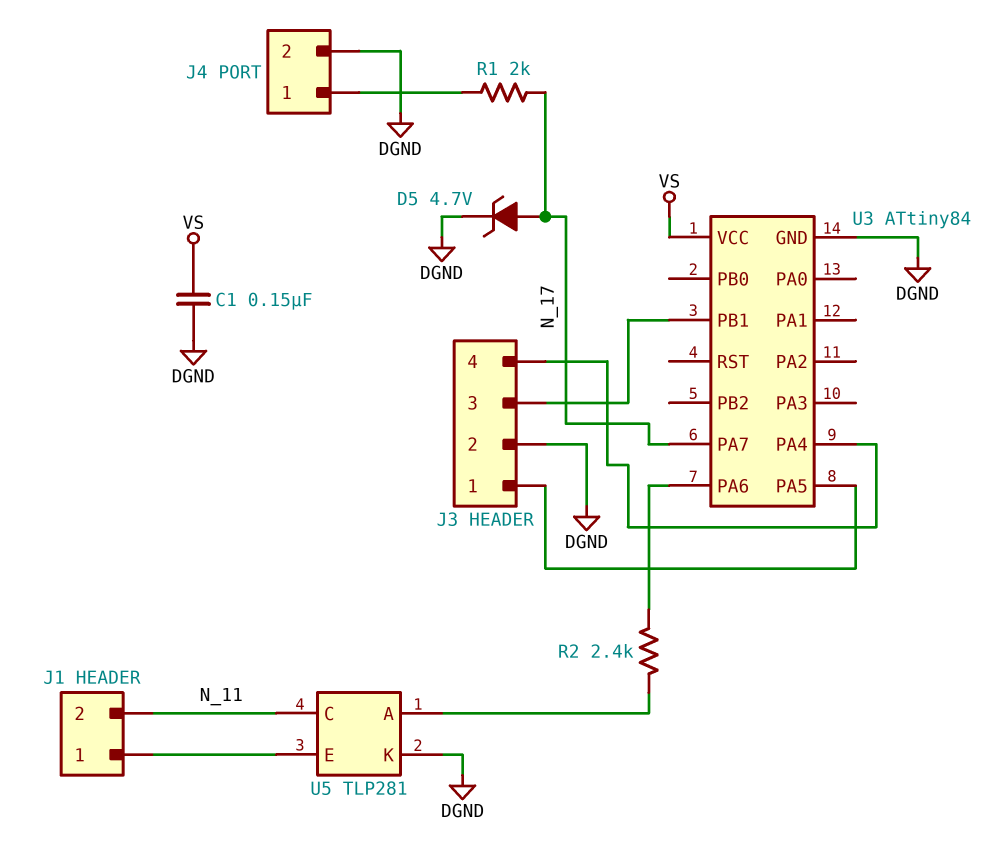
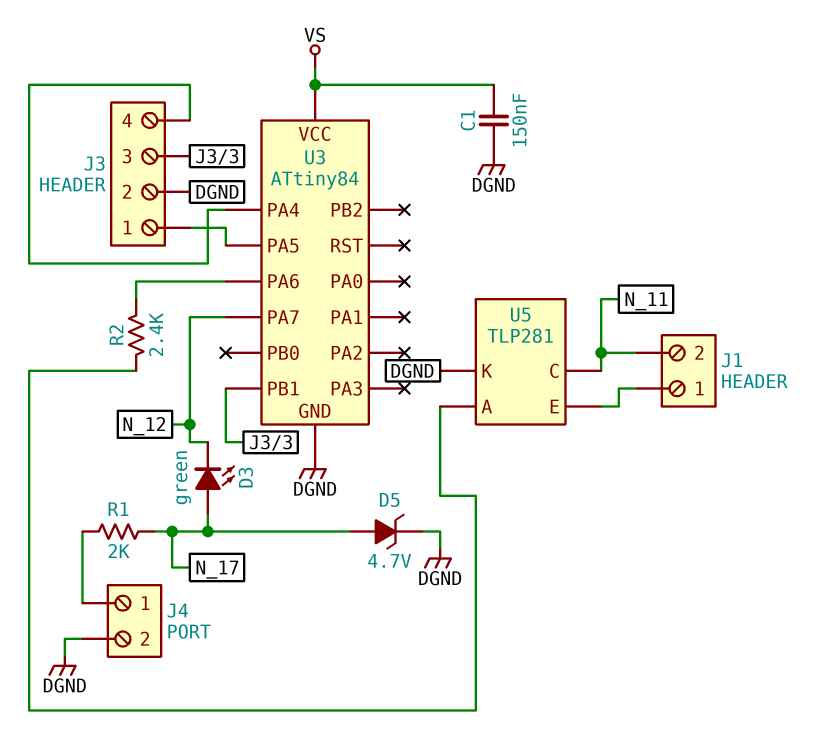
D3: none -> LED green (A N_17, K N_12)
U3 pin PA7: N_17 -> N_12

